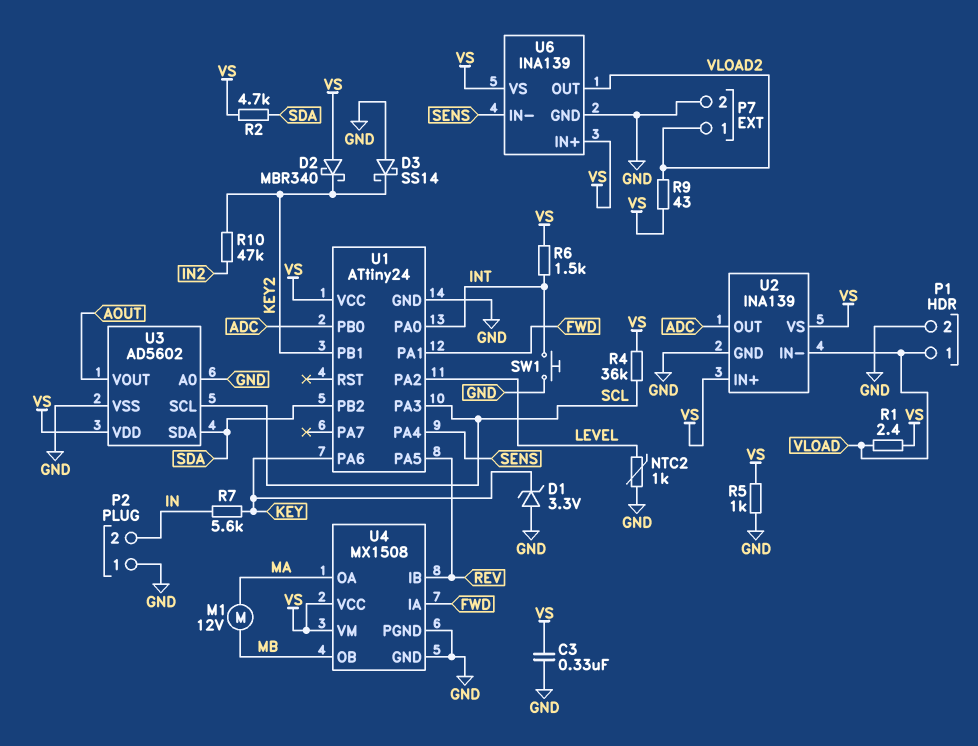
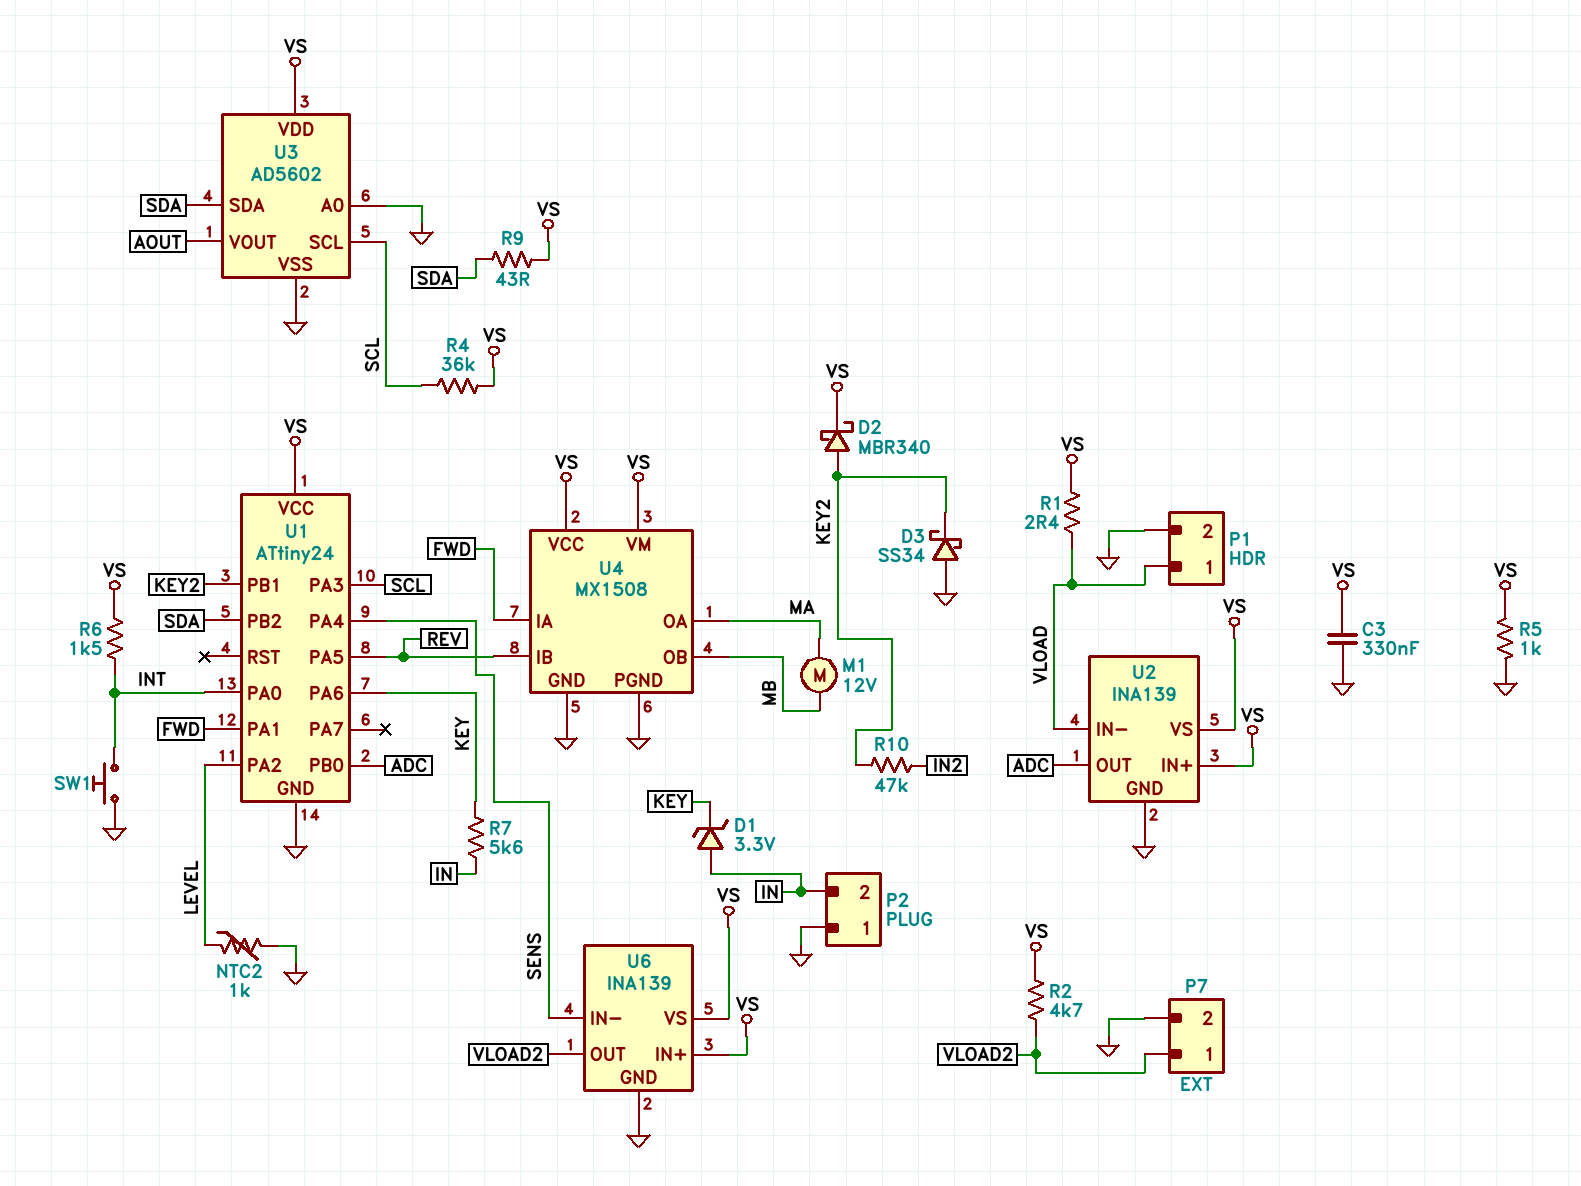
D1: zener 3.3V (A GND, K KEY) -> zener 3.3V (A IN, K KEY)
D2: schottky MBR340 (A VS, K KEY2) -> schottky MBR340 (A KEY2, K VS)
D3: schottky SS14 (A GND, K KEY2) -> schottky SS34 (A GND, K KEY2)
R2: 4.7k (SDA, VS) -> 4.7k (VLOAD2, VS)
R9: 43 (VLOAD2, VS) -> 43 (SDA, VS)

